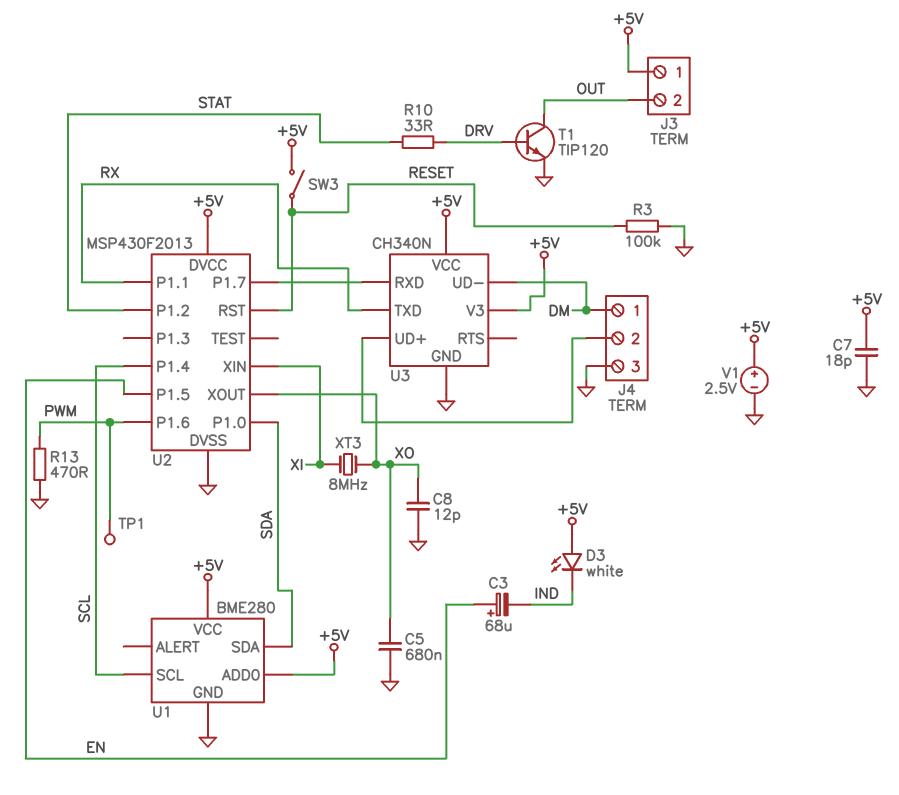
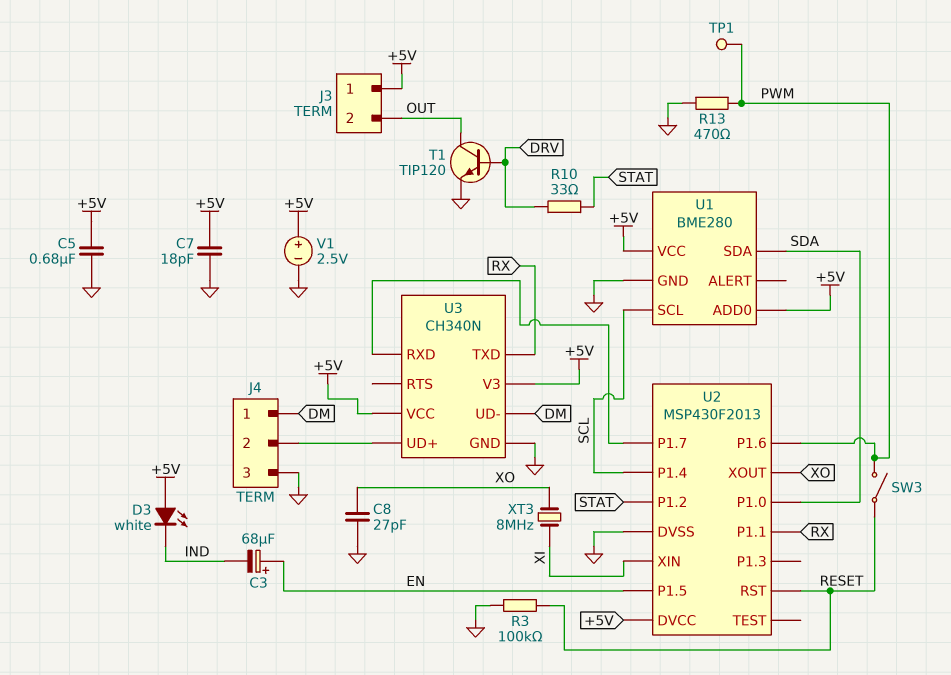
C5: 680nF (GND, XO) -> 680nF (+5V, GND)
C8: 12pF (GND, XO) -> 27pF (GND, XO)
SW3: switch (+5V, RESET) -> switch (PWM, RESET)

